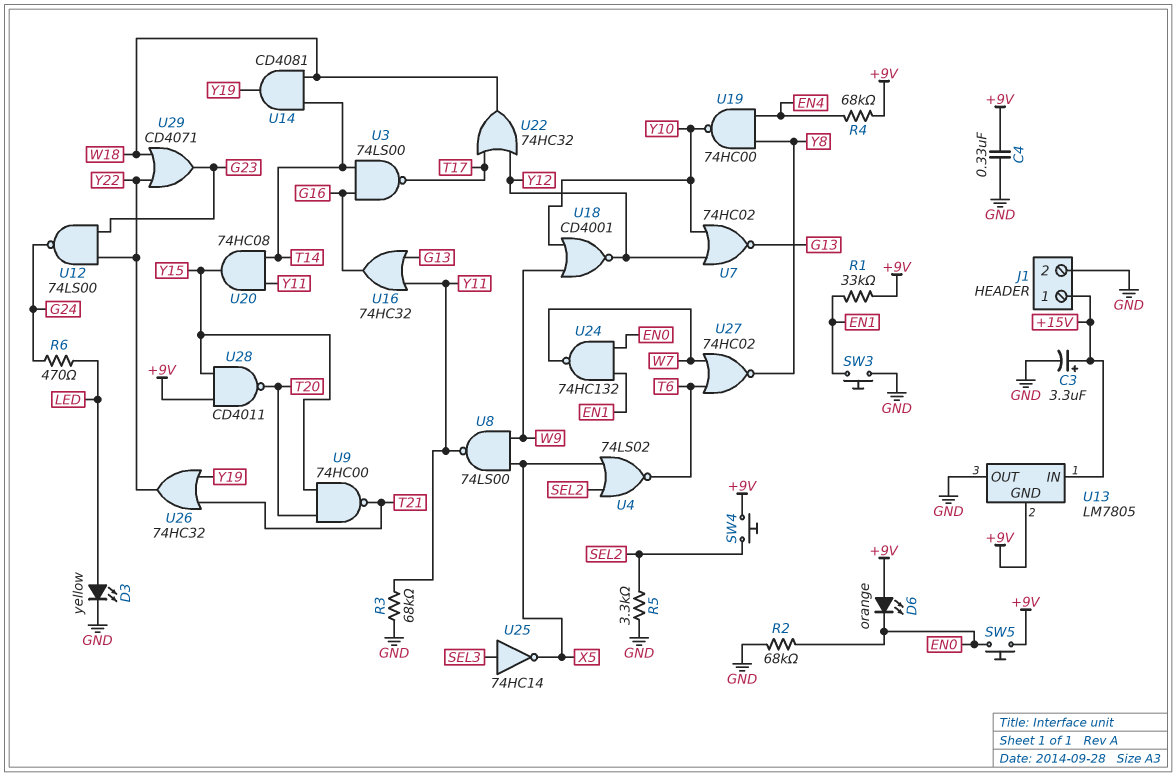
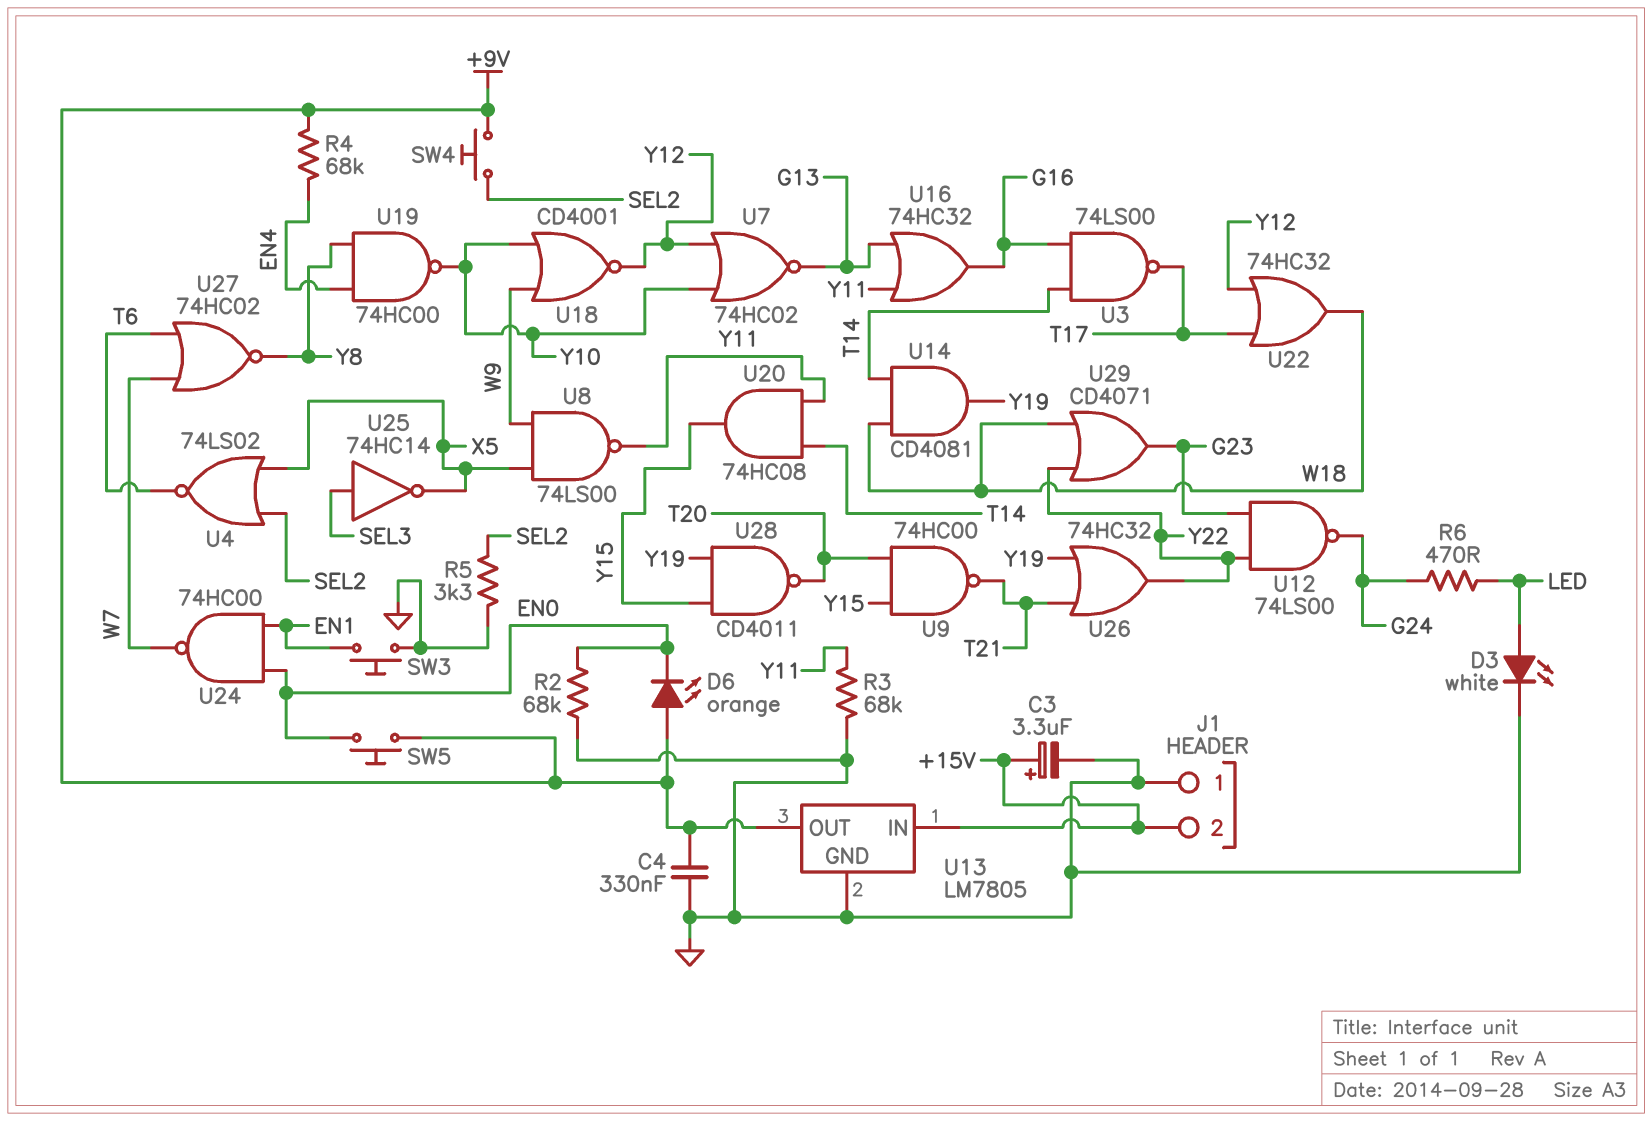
D3: LED yellow (A LED, K GND) -> LED white (A LED, K GND)
J1 pin 1: +15V -> GND
J1 pin 2: GND -> +15V
R1: 33k (+9V, EN1) -> none
U13 pin GND: +9V -> GND
U13 pin OUT: GND -> +9V
U24: NAND 74HC132 (in EN0, in EN1, out W7) -> NAND 74HC00 (in EN0, in EN1, out W7)
U28: NAND CD4011 (in +9V, in Y15, out T20) -> NAND CD4011 (in Y15, in Y19, out T20)

